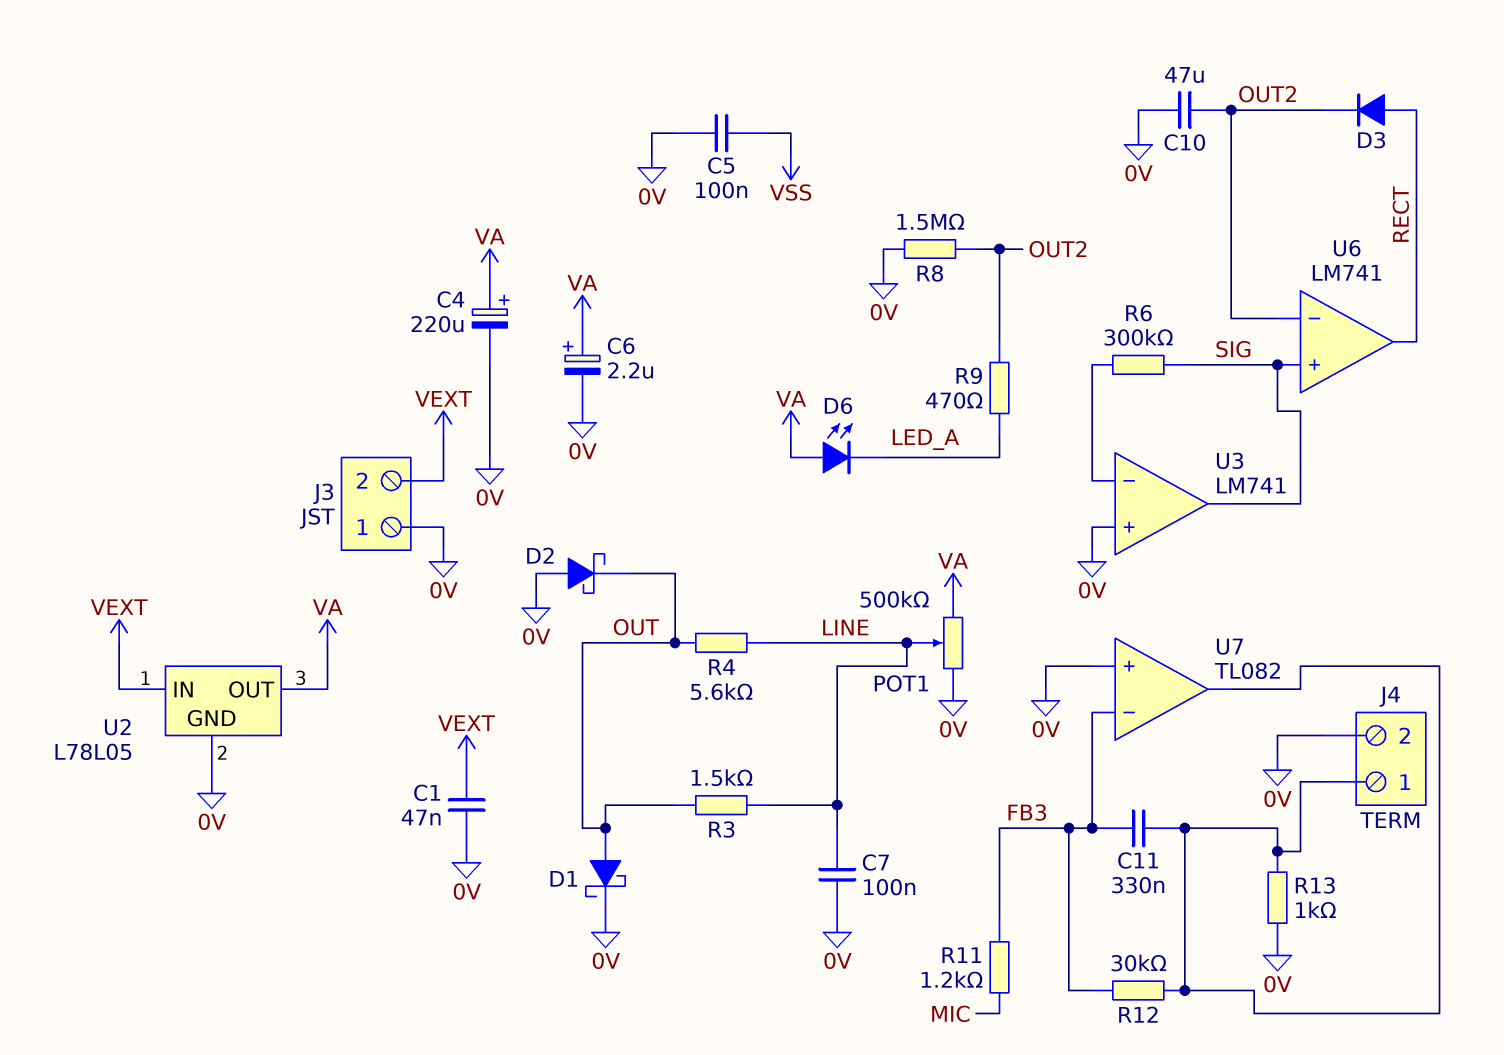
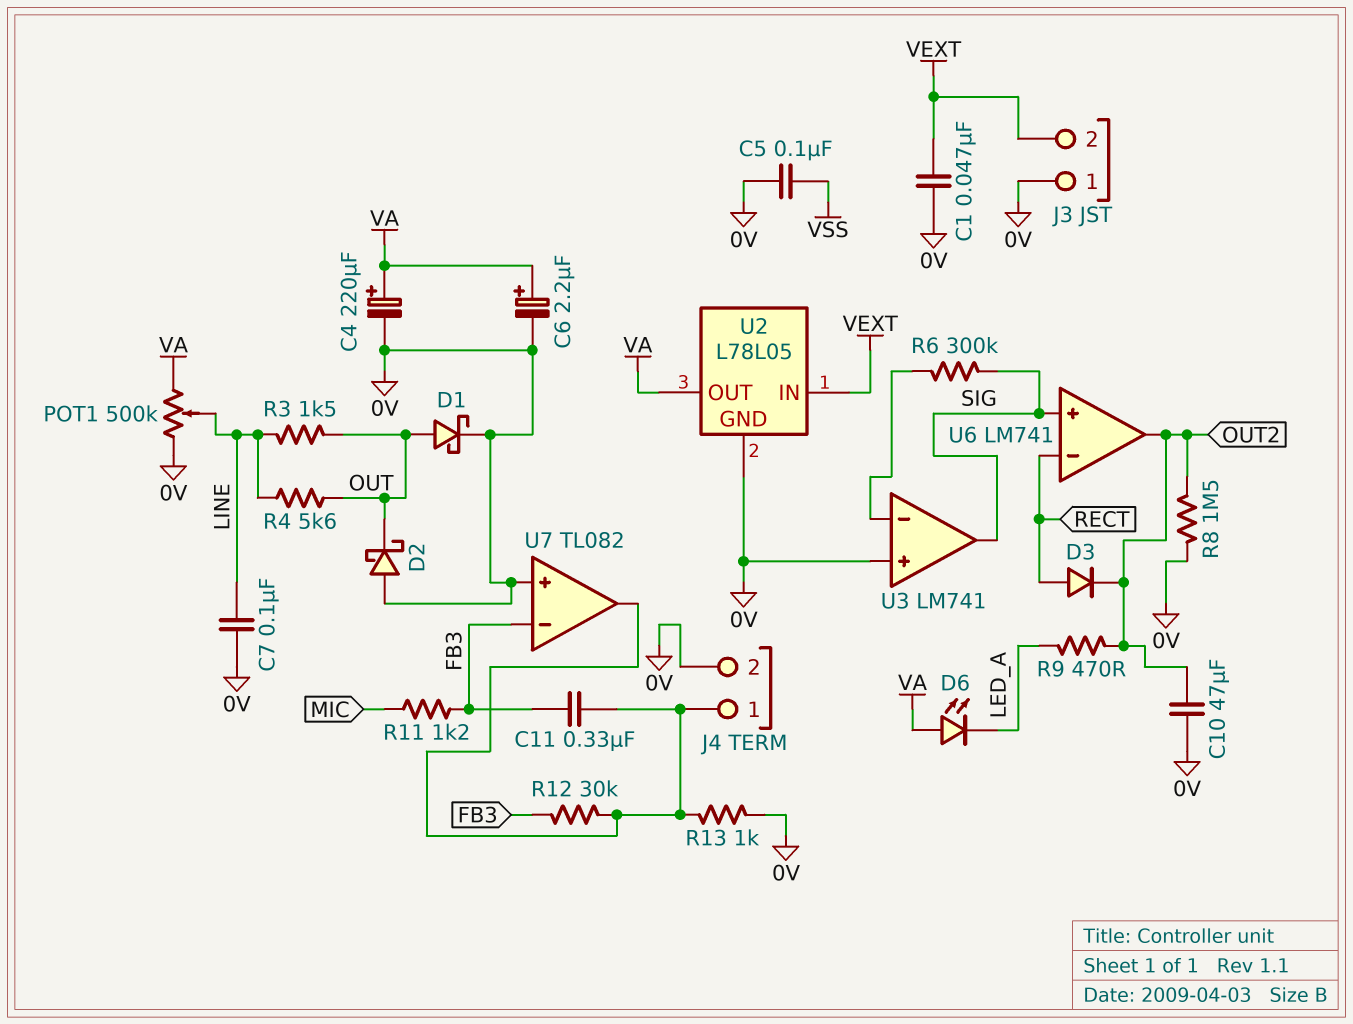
U6 pin in-: OUT2 -> RECT
U6 pin out: RECT -> OUT2

